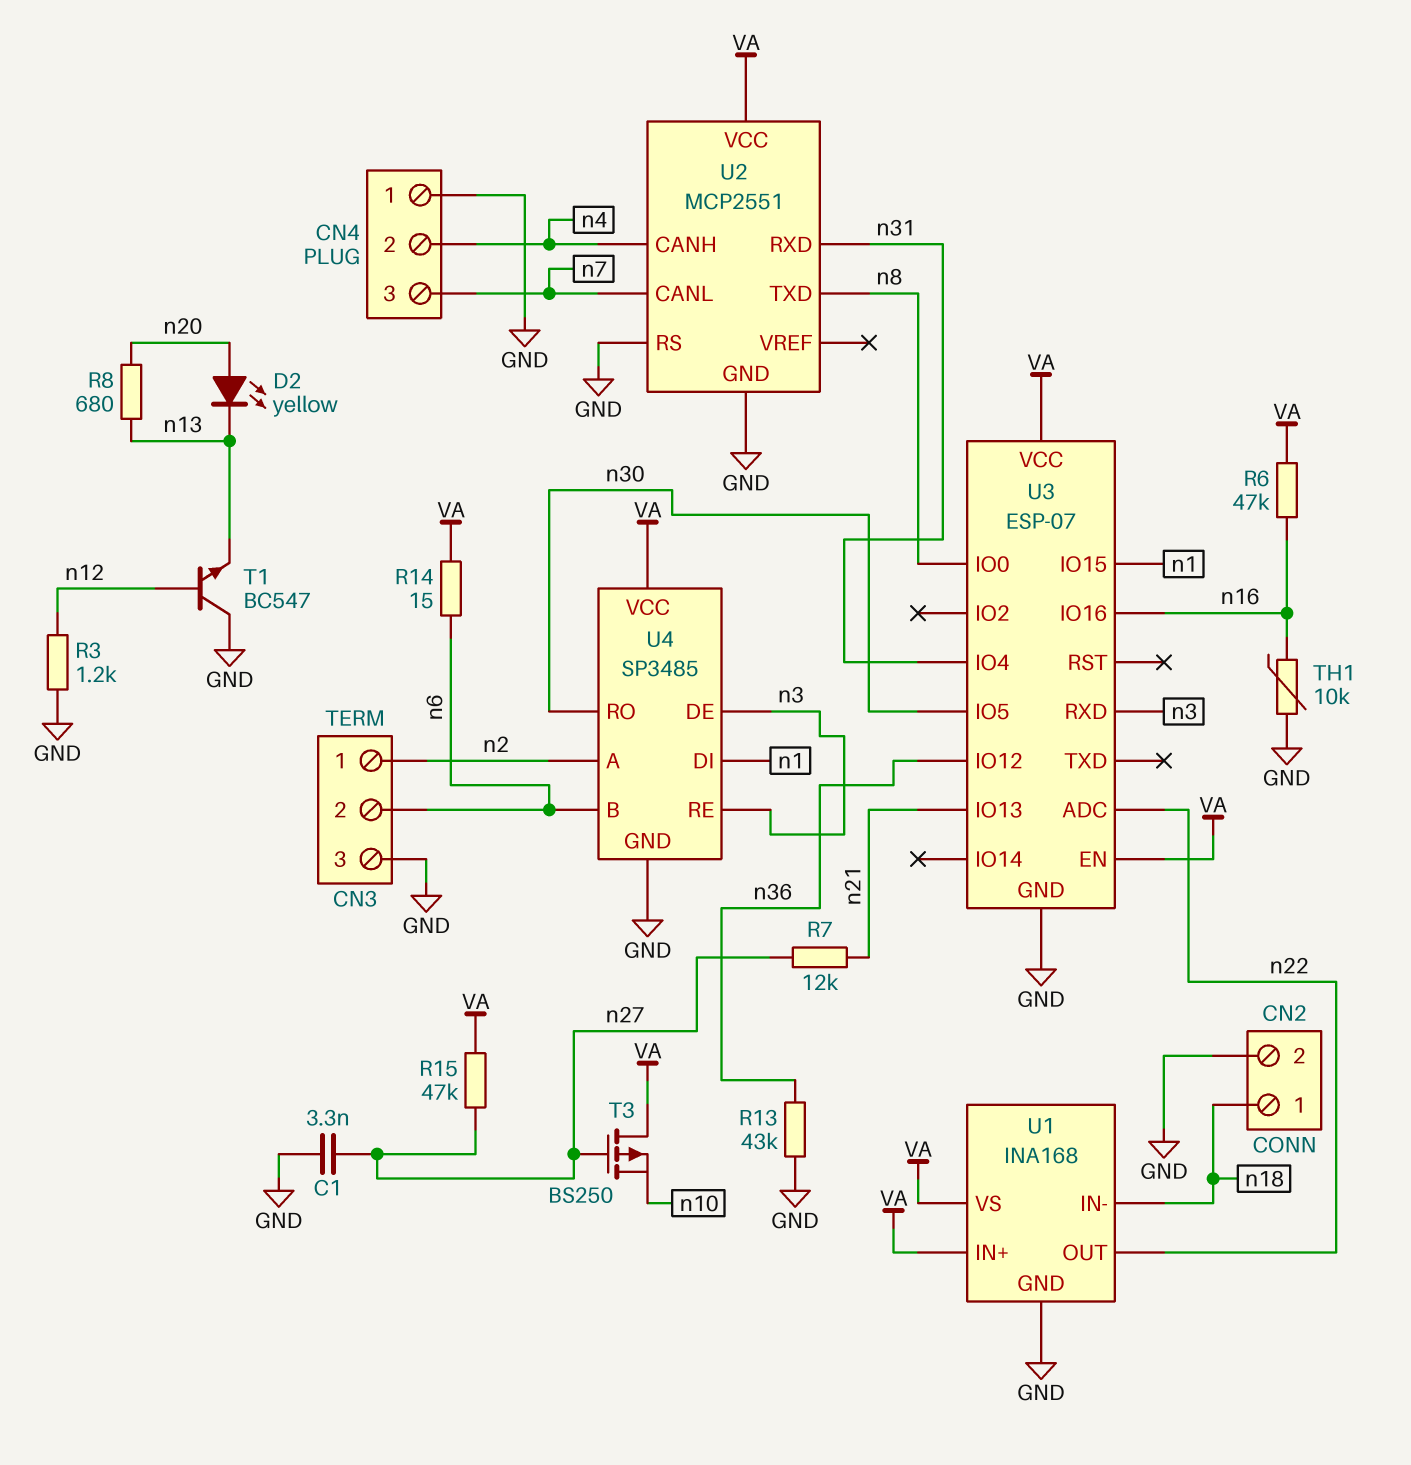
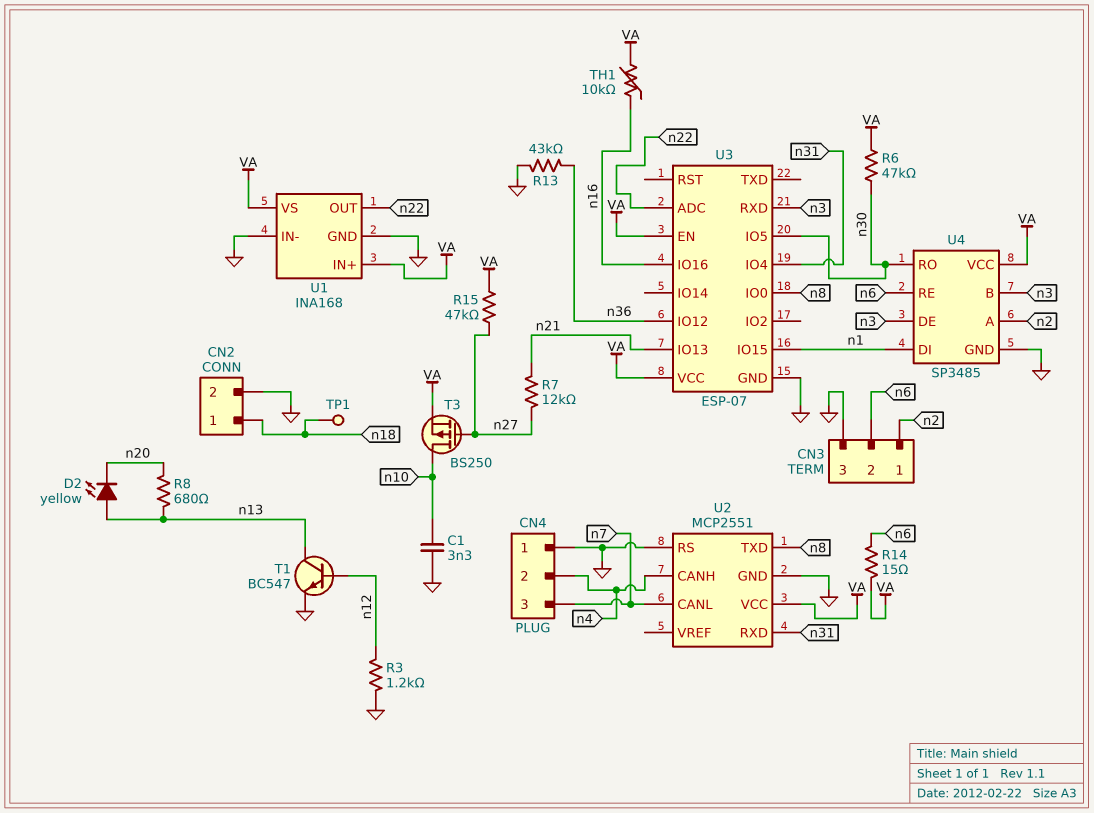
C1: 3.3nF (GND, n27) -> 3.3nF (GND, n10)
D2: LED yellow (A n20, K n13) -> LED yellow (A n13, K n20)
R6: 47k (VA, n16) -> 47k (VA, n30)
T1: NPN BC547 (B n12, C GND, E n13) -> NPN BC547 (B n12, C n13, E GND)
T3: PMOS BS250 (G n27, D VA, S n10) -> PMOS BS250 (G n27, D n10, S VA)
TH1: 10k (GND, n16) -> 10k (VA, n16)
TP1: none -> test point (n18)
U1 pin IN-: n18 -> GND
U4 pin B: n6 -> n3
U4 pin RE: n3 -> n6

